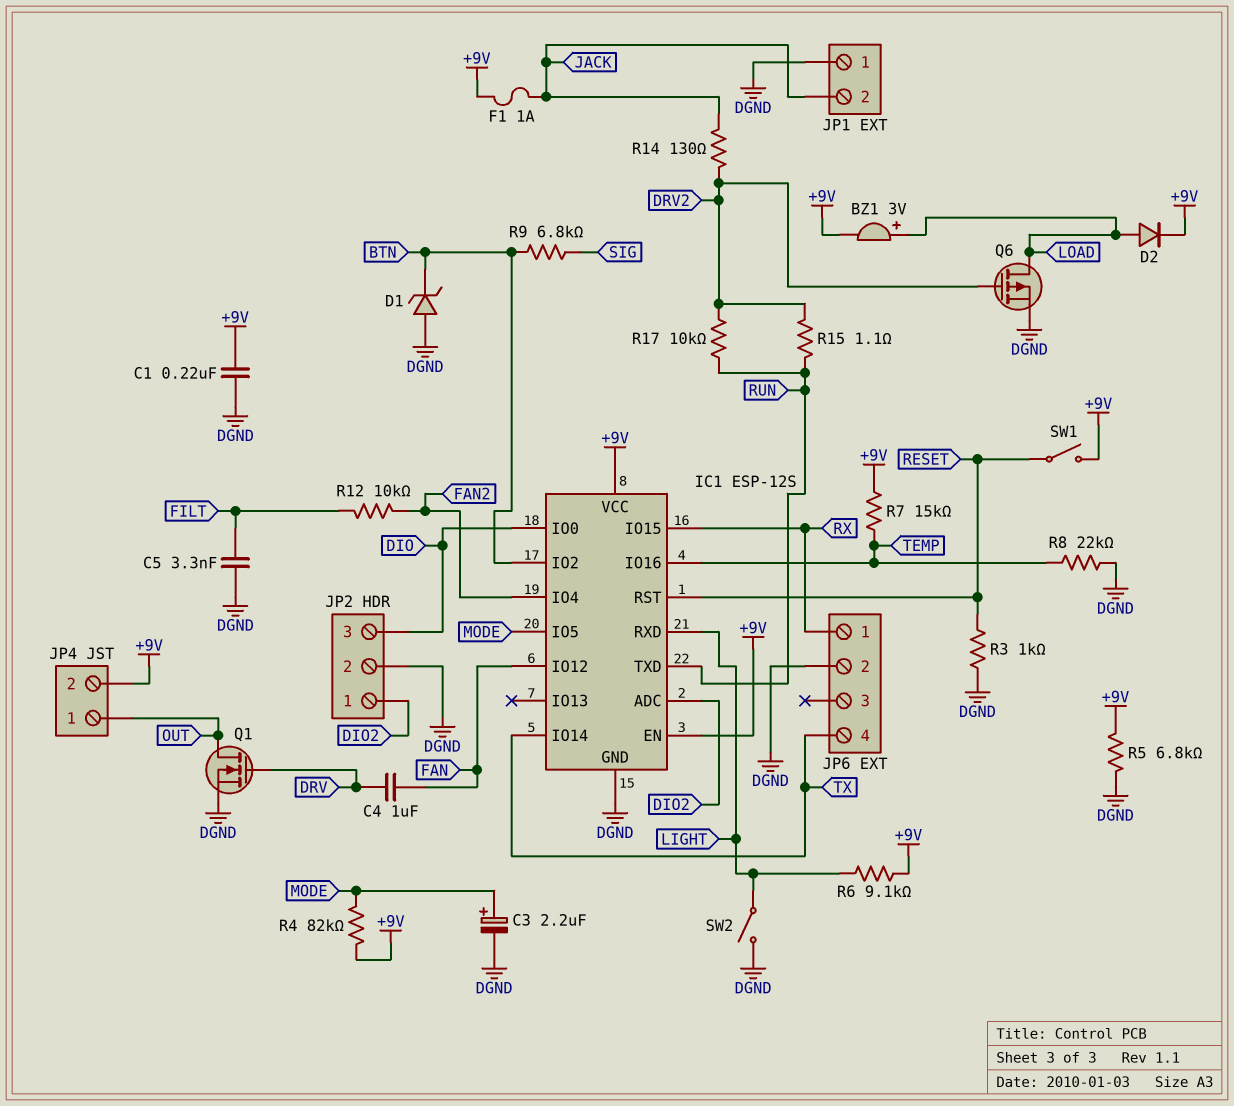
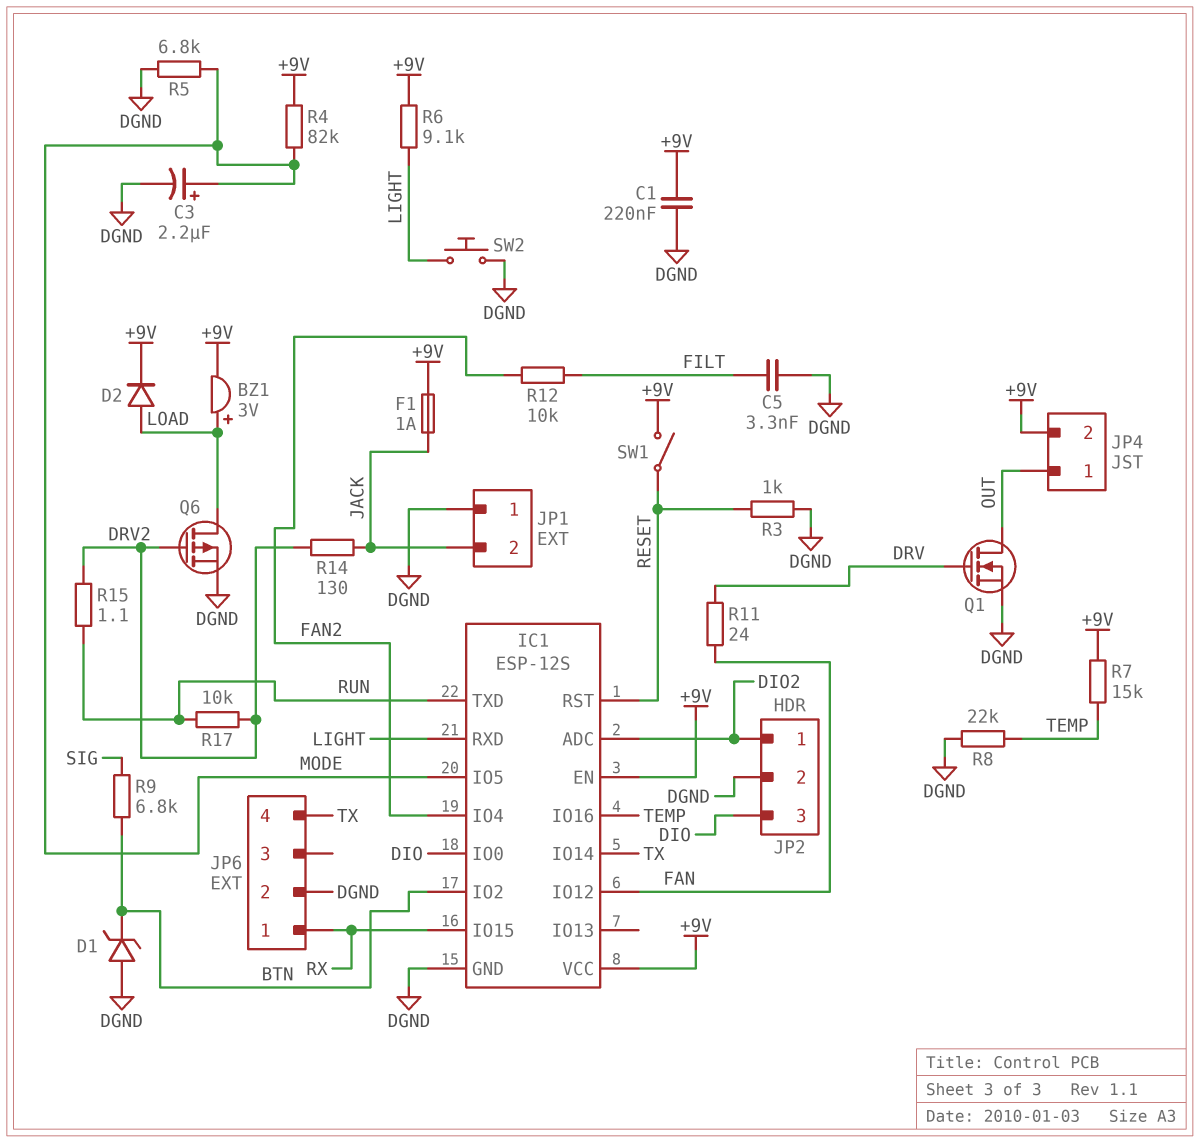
C4: 1uF (DRV, FAN) -> none
R5: 6.8k (+9V, DGND) -> 6.8k (DGND, MODE)
R11: none -> 24 (DRV, FAN)
SW2: switch (DGND, LIGHT) -> button (DGND, LIGHT)

